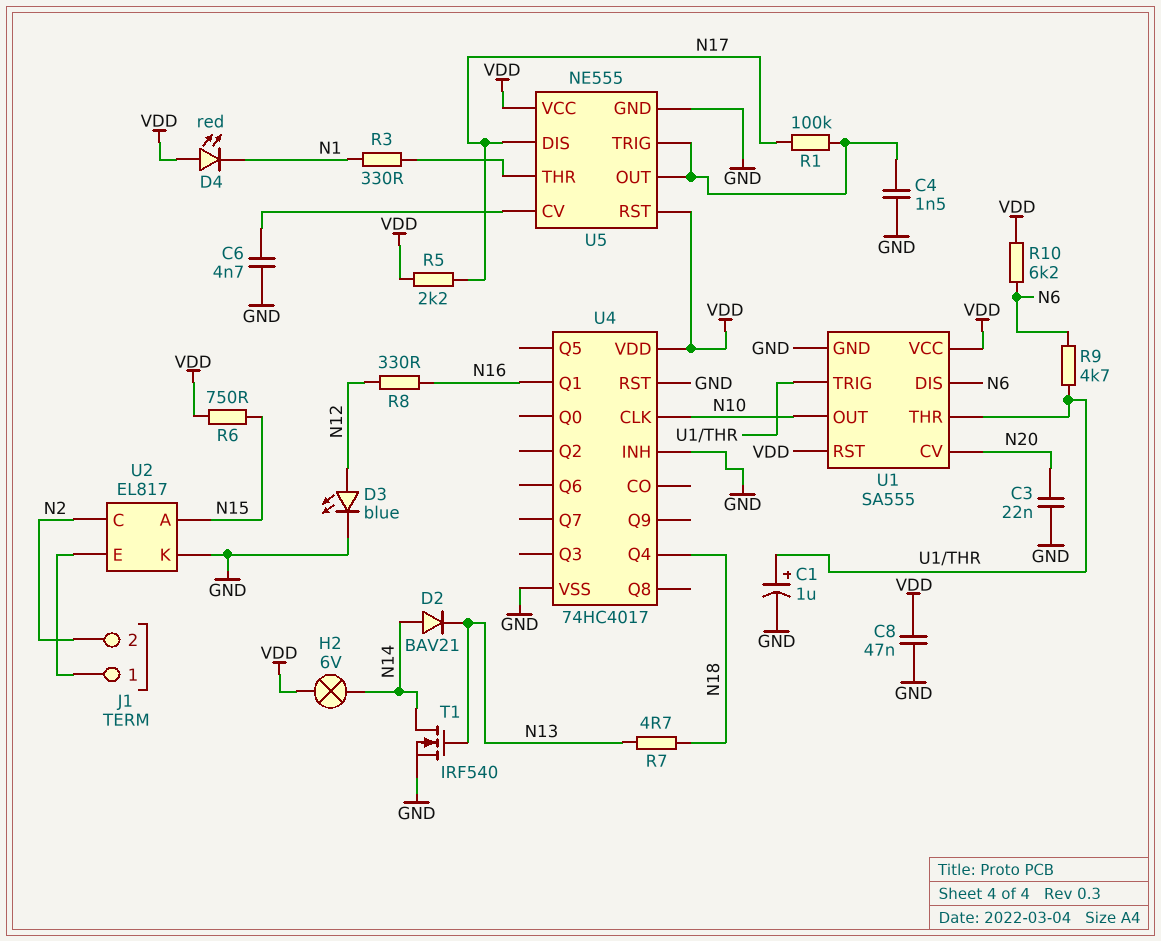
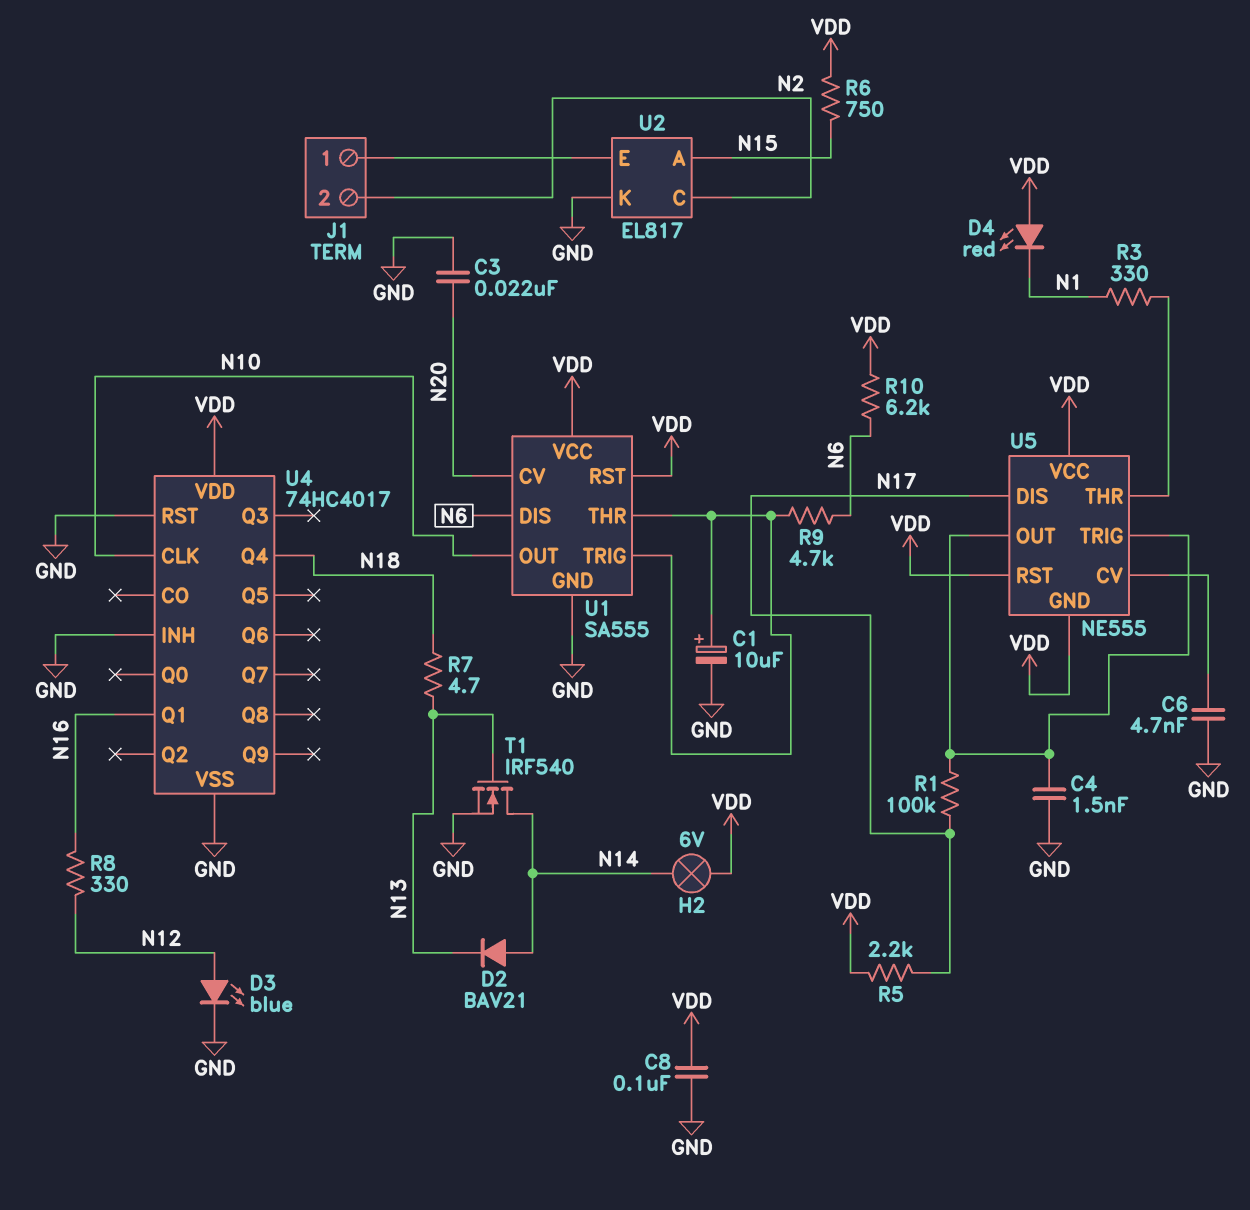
C1: 1uF (plus U1/THR, minus GND) -> 10uF (plus U1/THR, minus GND)
C8: 47nF (GND, VDD) -> 100nF (GND, VDD)
U5 pin GND: GND -> VDD

